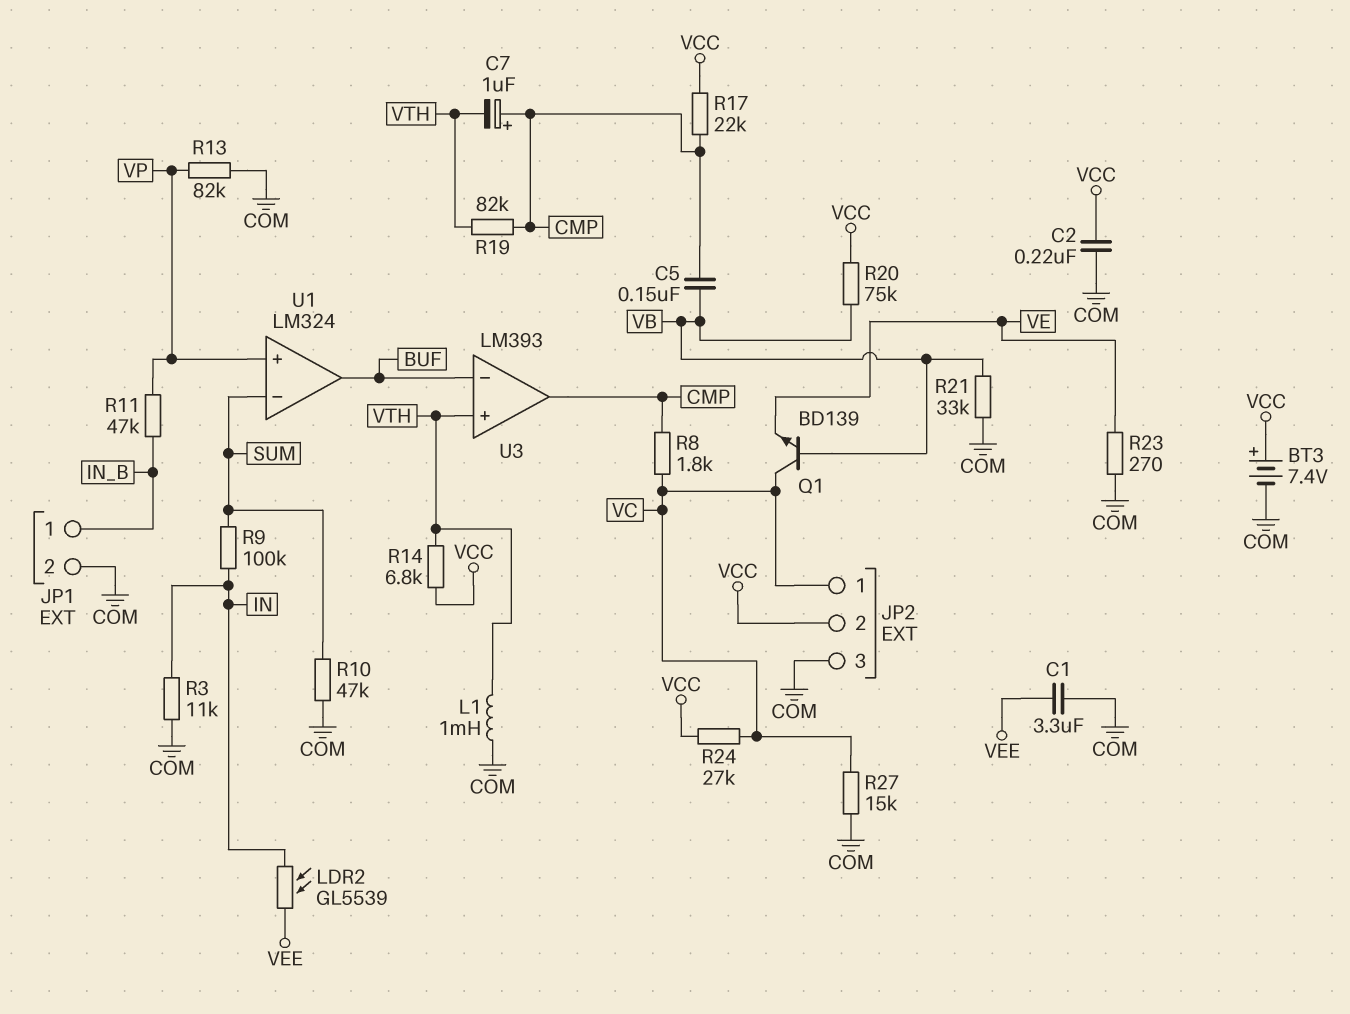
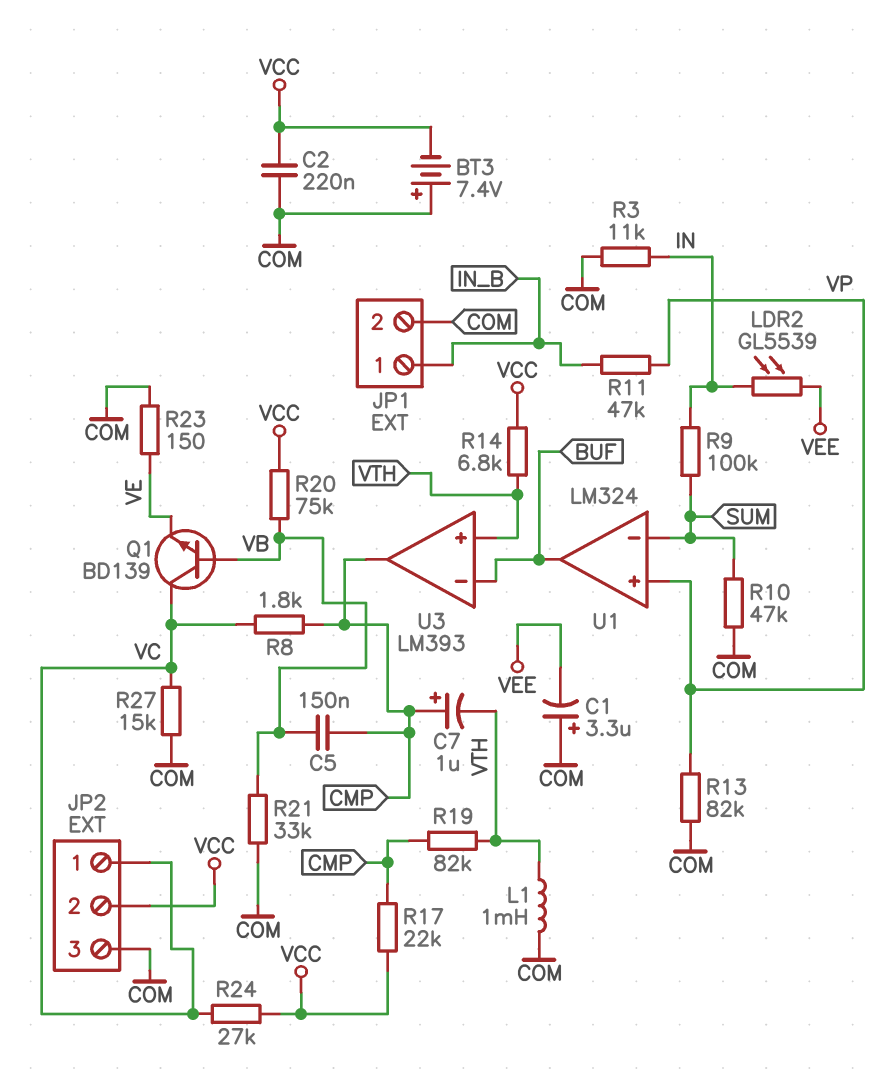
BT3: 7.4V (plus VCC, minus COM) -> 7.4V (plus COM, minus VCC)
C1: 3.3uF (COM, VEE) -> 3.3uF (plus COM, minus VEE)
R23: 270 (COM, VE) -> 150 (COM, VE)

